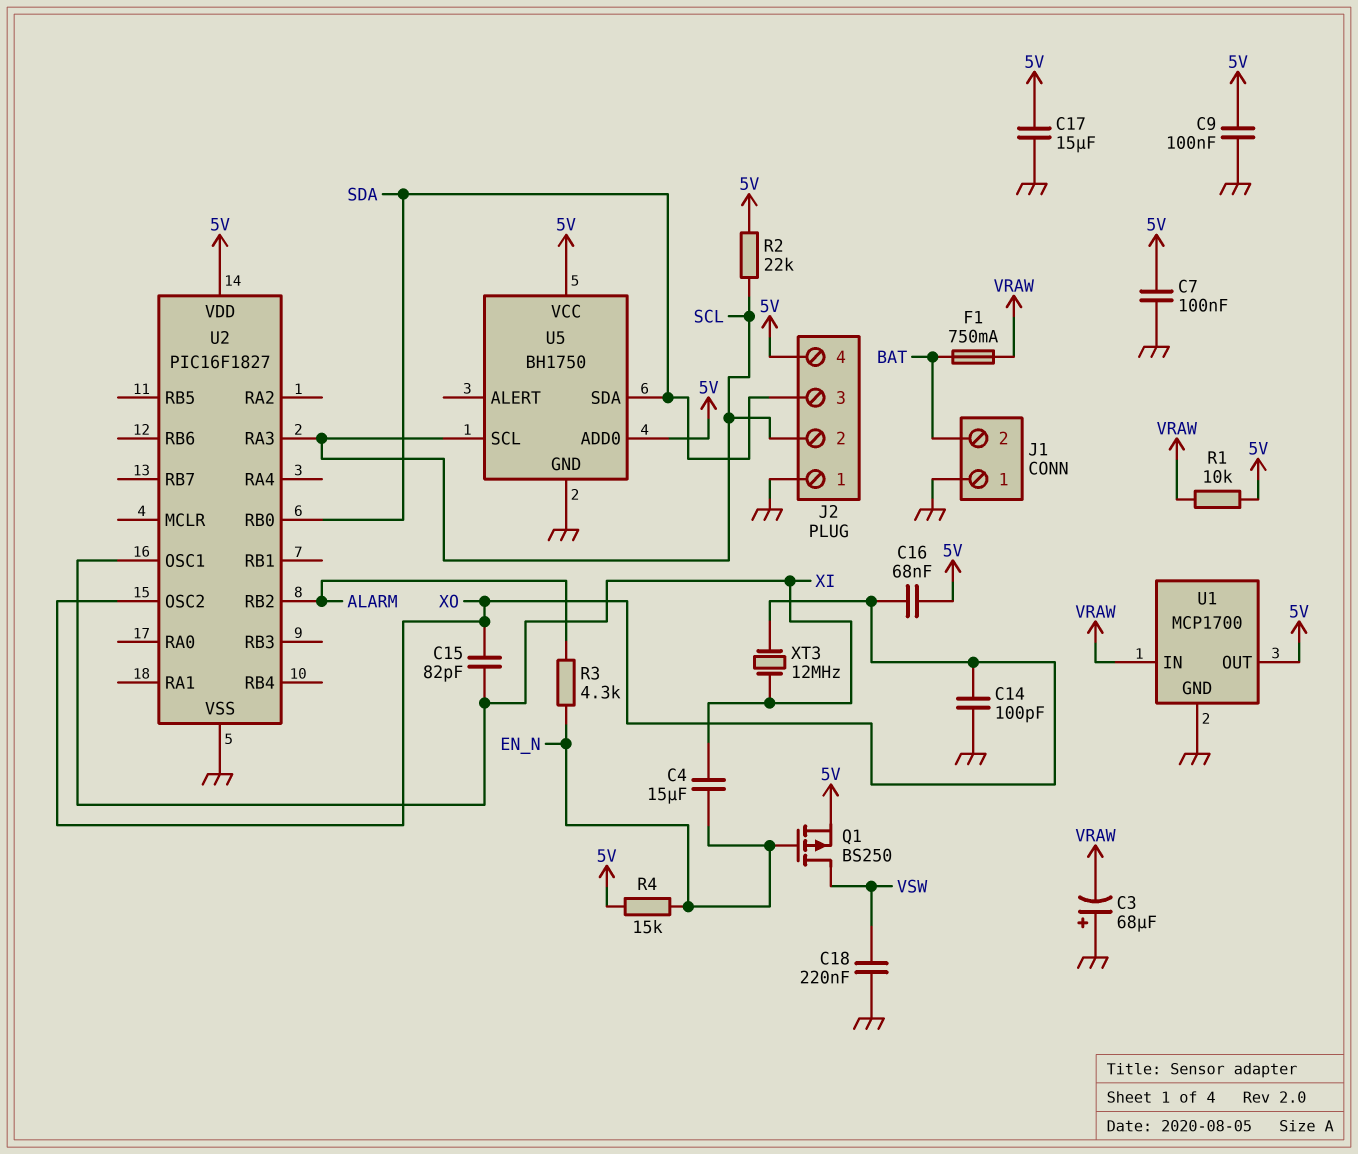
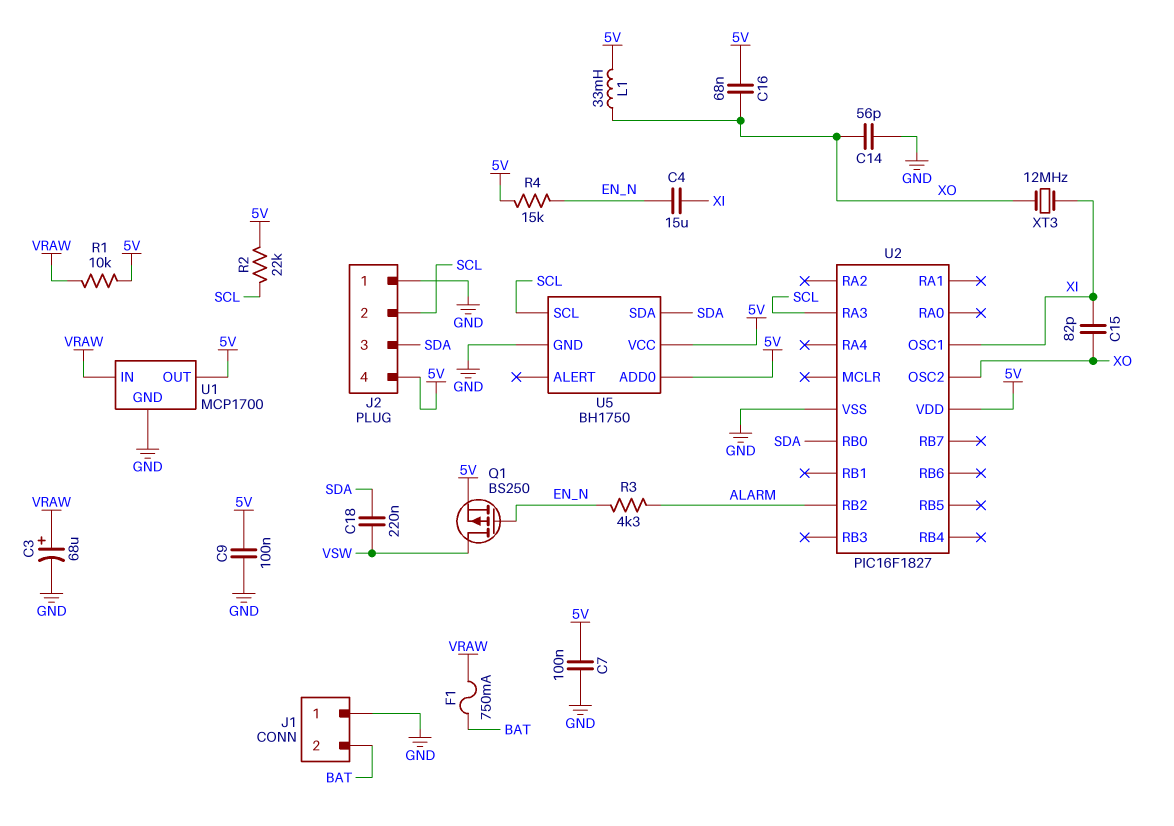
C3: 68uF (plus GND, minus VRAW) -> 68uF (plus VRAW, minus GND)
C14: 100pF (GND, XO) -> 56pF (GND, XO)
C17: 15uF (5V, GND) -> none
C18: 220nF (GND, VSW) -> 220nF (SDA, VSW)
L1: none -> 33mH (5V, XO)

